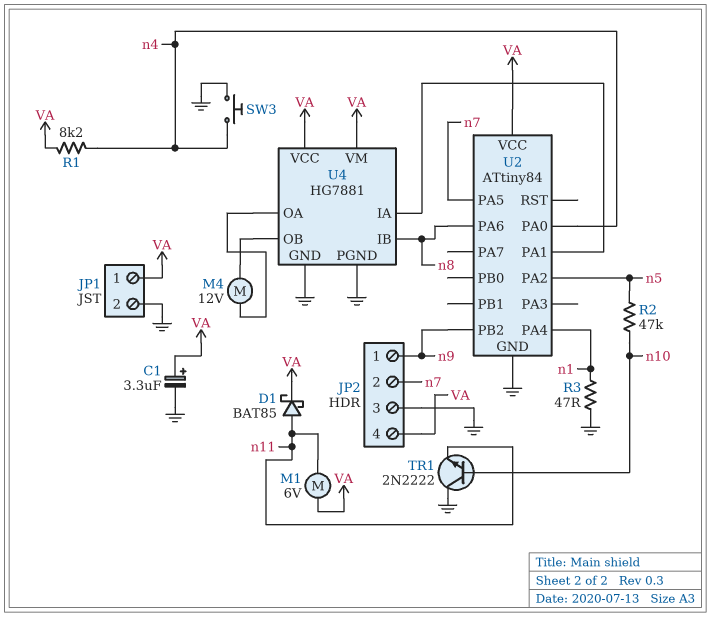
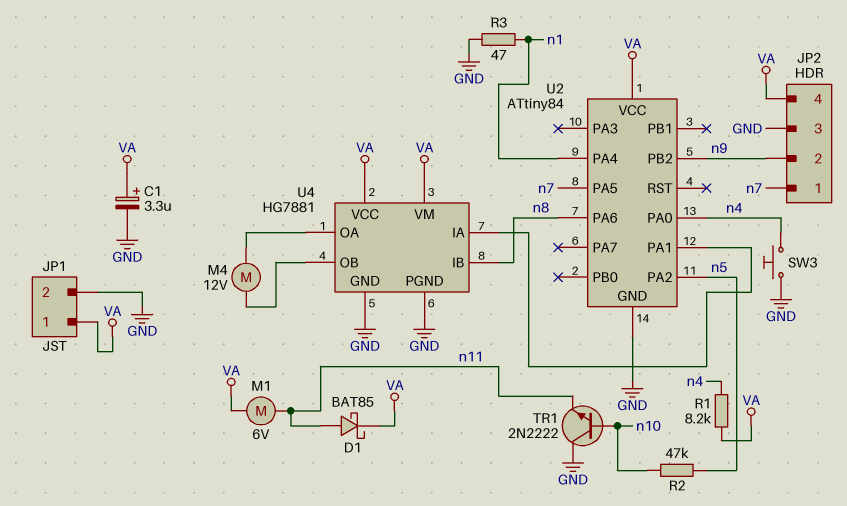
JP2 pin 1: n9 -> n7
JP2 pin 2: n7 -> n9

